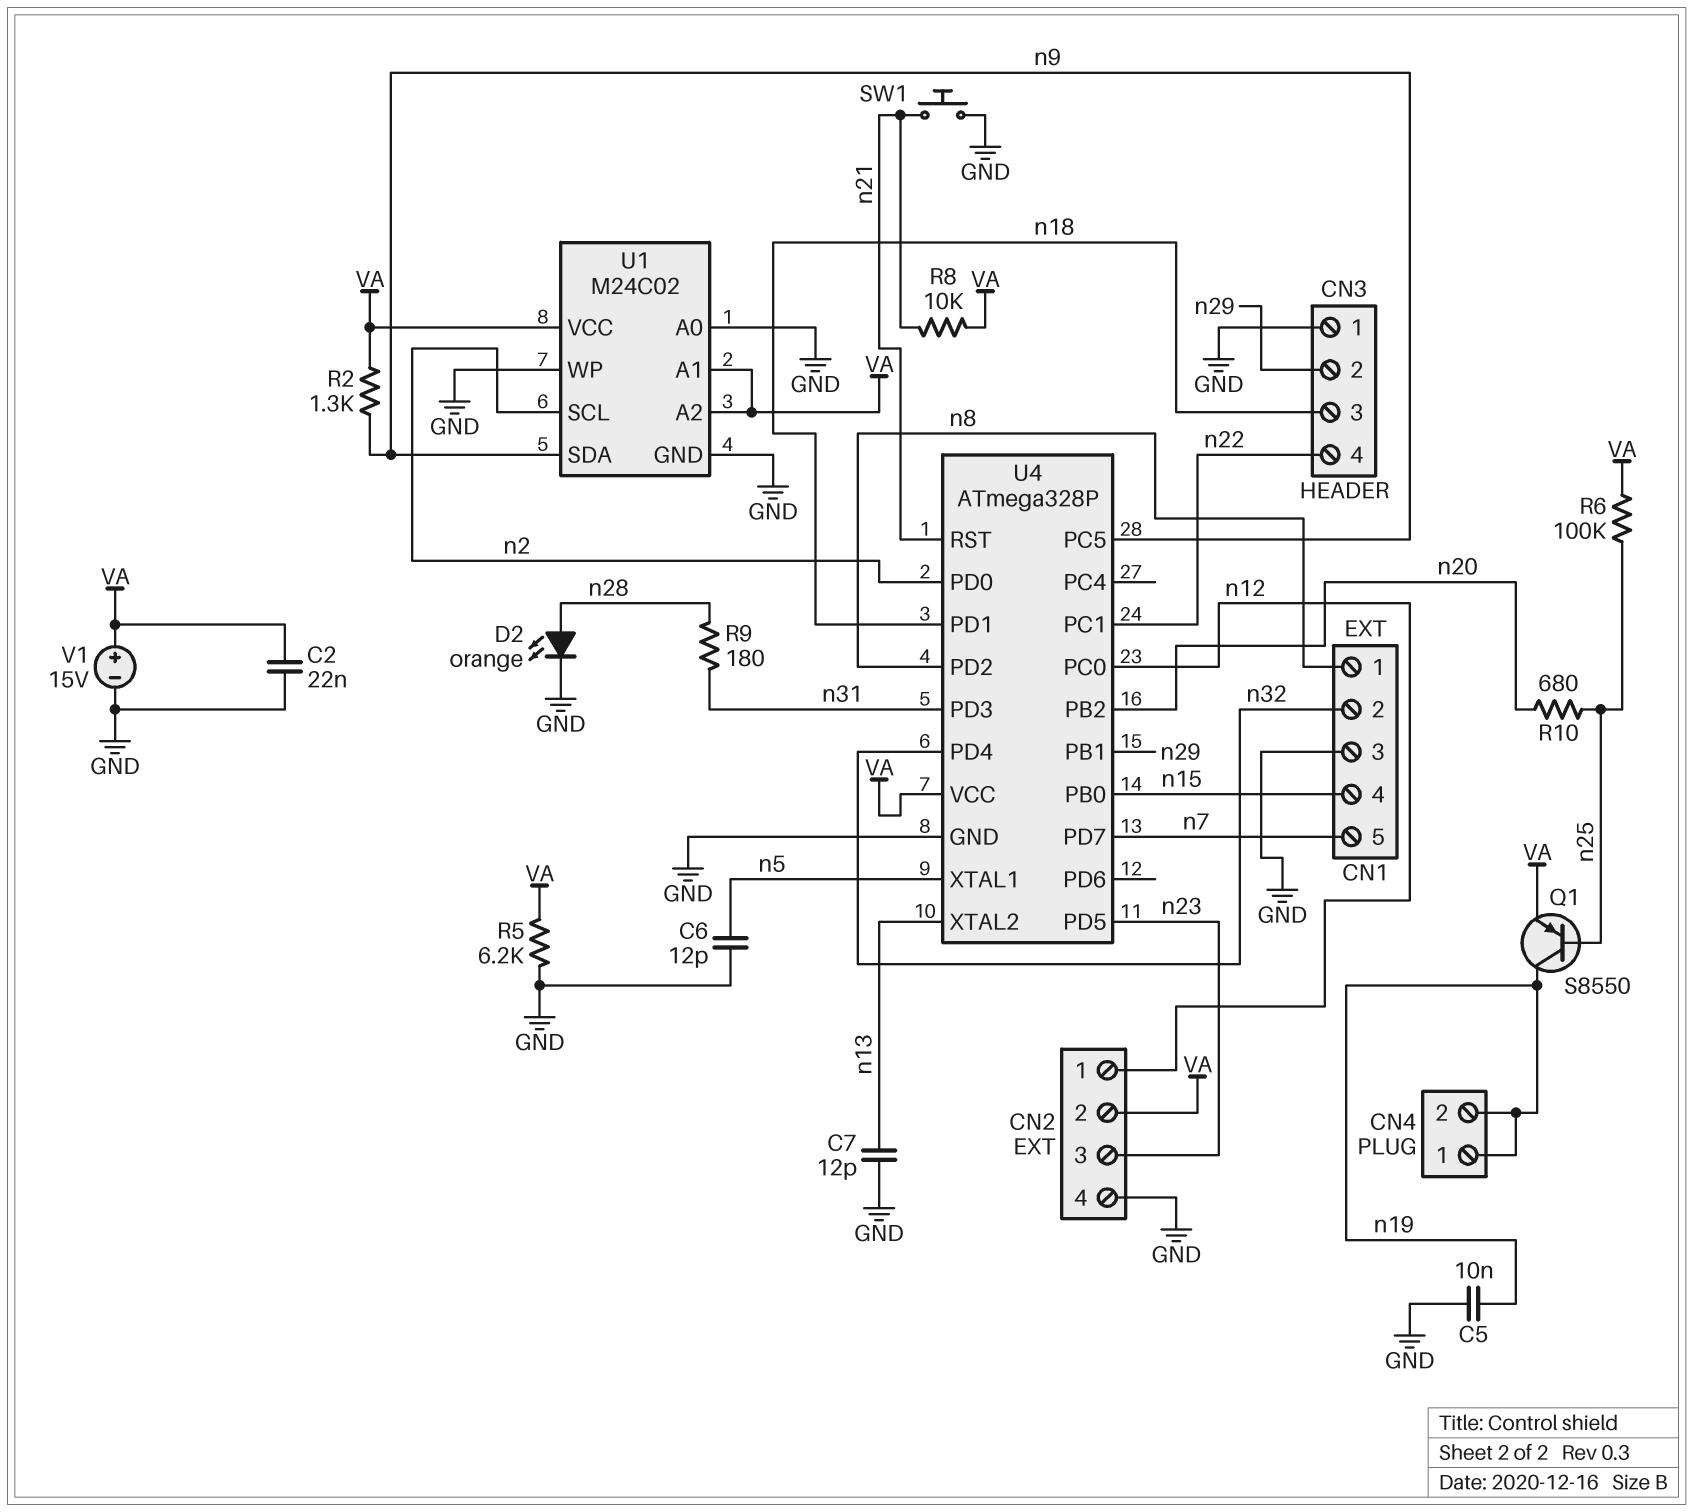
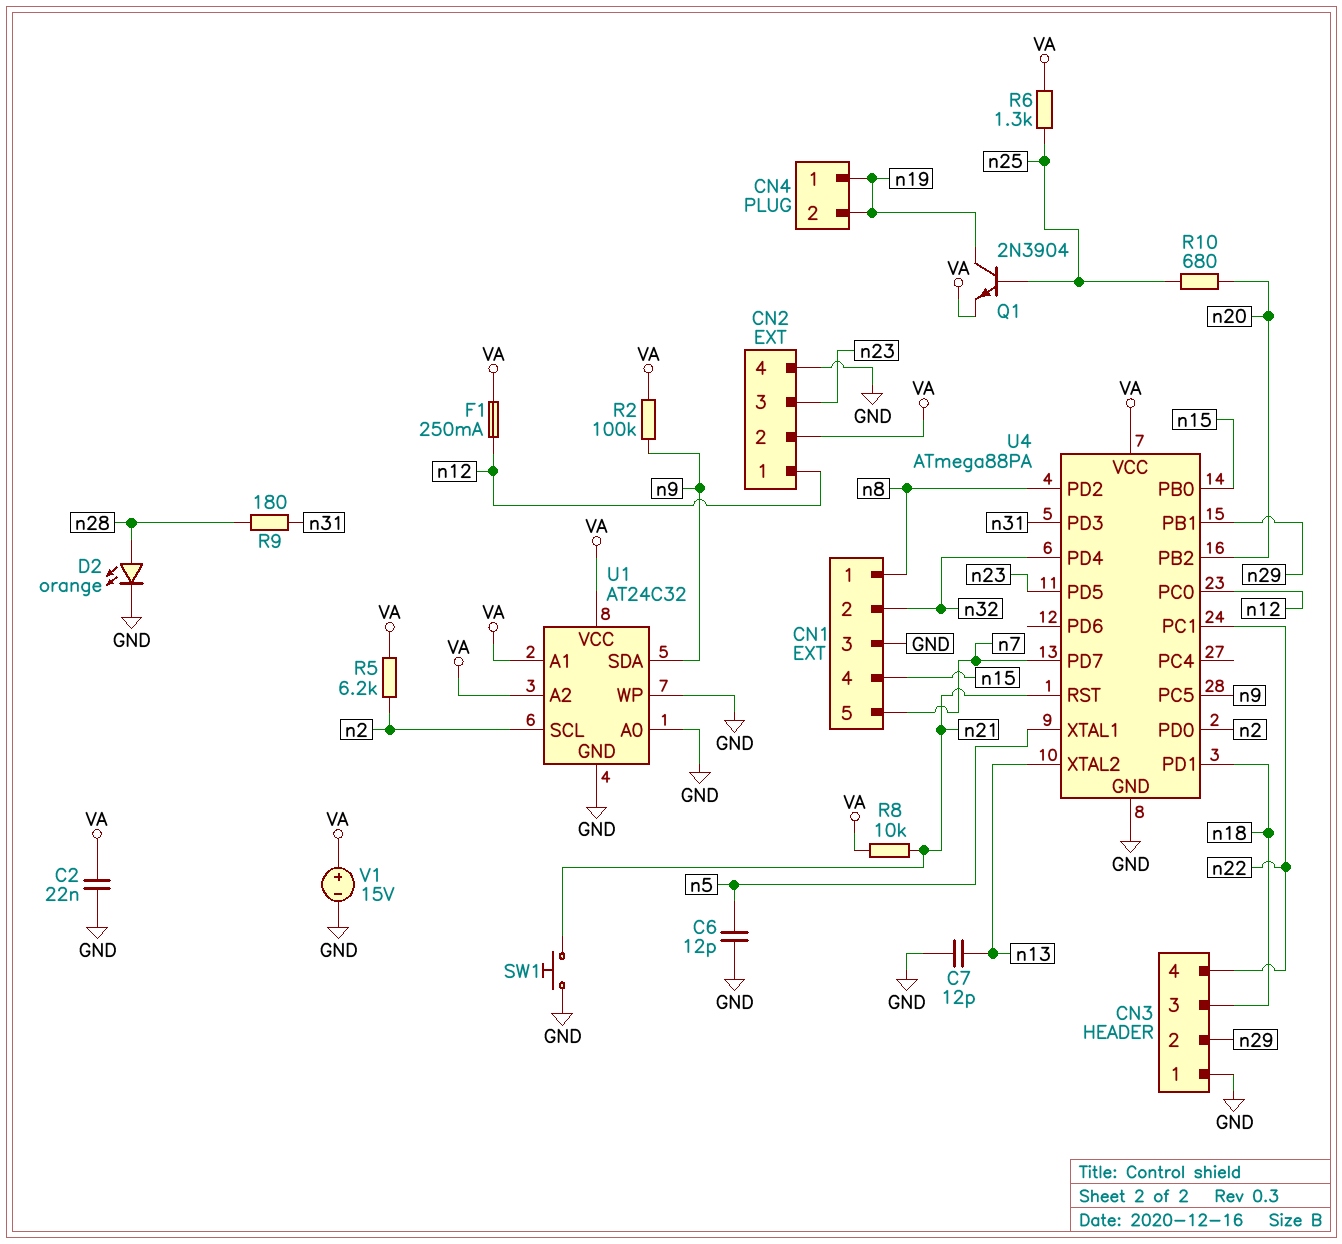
C5: 10nF (GND, n19) -> none
F1: none -> 250mA (VA, n12)
Q1: PNP S8550 (B n25, C n19, E VA) -> NPN 2N3904 (B n25, C n19, E VA)
R2: 1.3k (VA, n9) -> 100k (VA, n9)
R5: 6.2k (GND, VA) -> 6.2k (VA, n2)
R6: 100k (VA, n25) -> 1.3k (VA, n25)
U1: M24C02 -> AT24C32
U4: ATmega328P -> ATmega88PA

